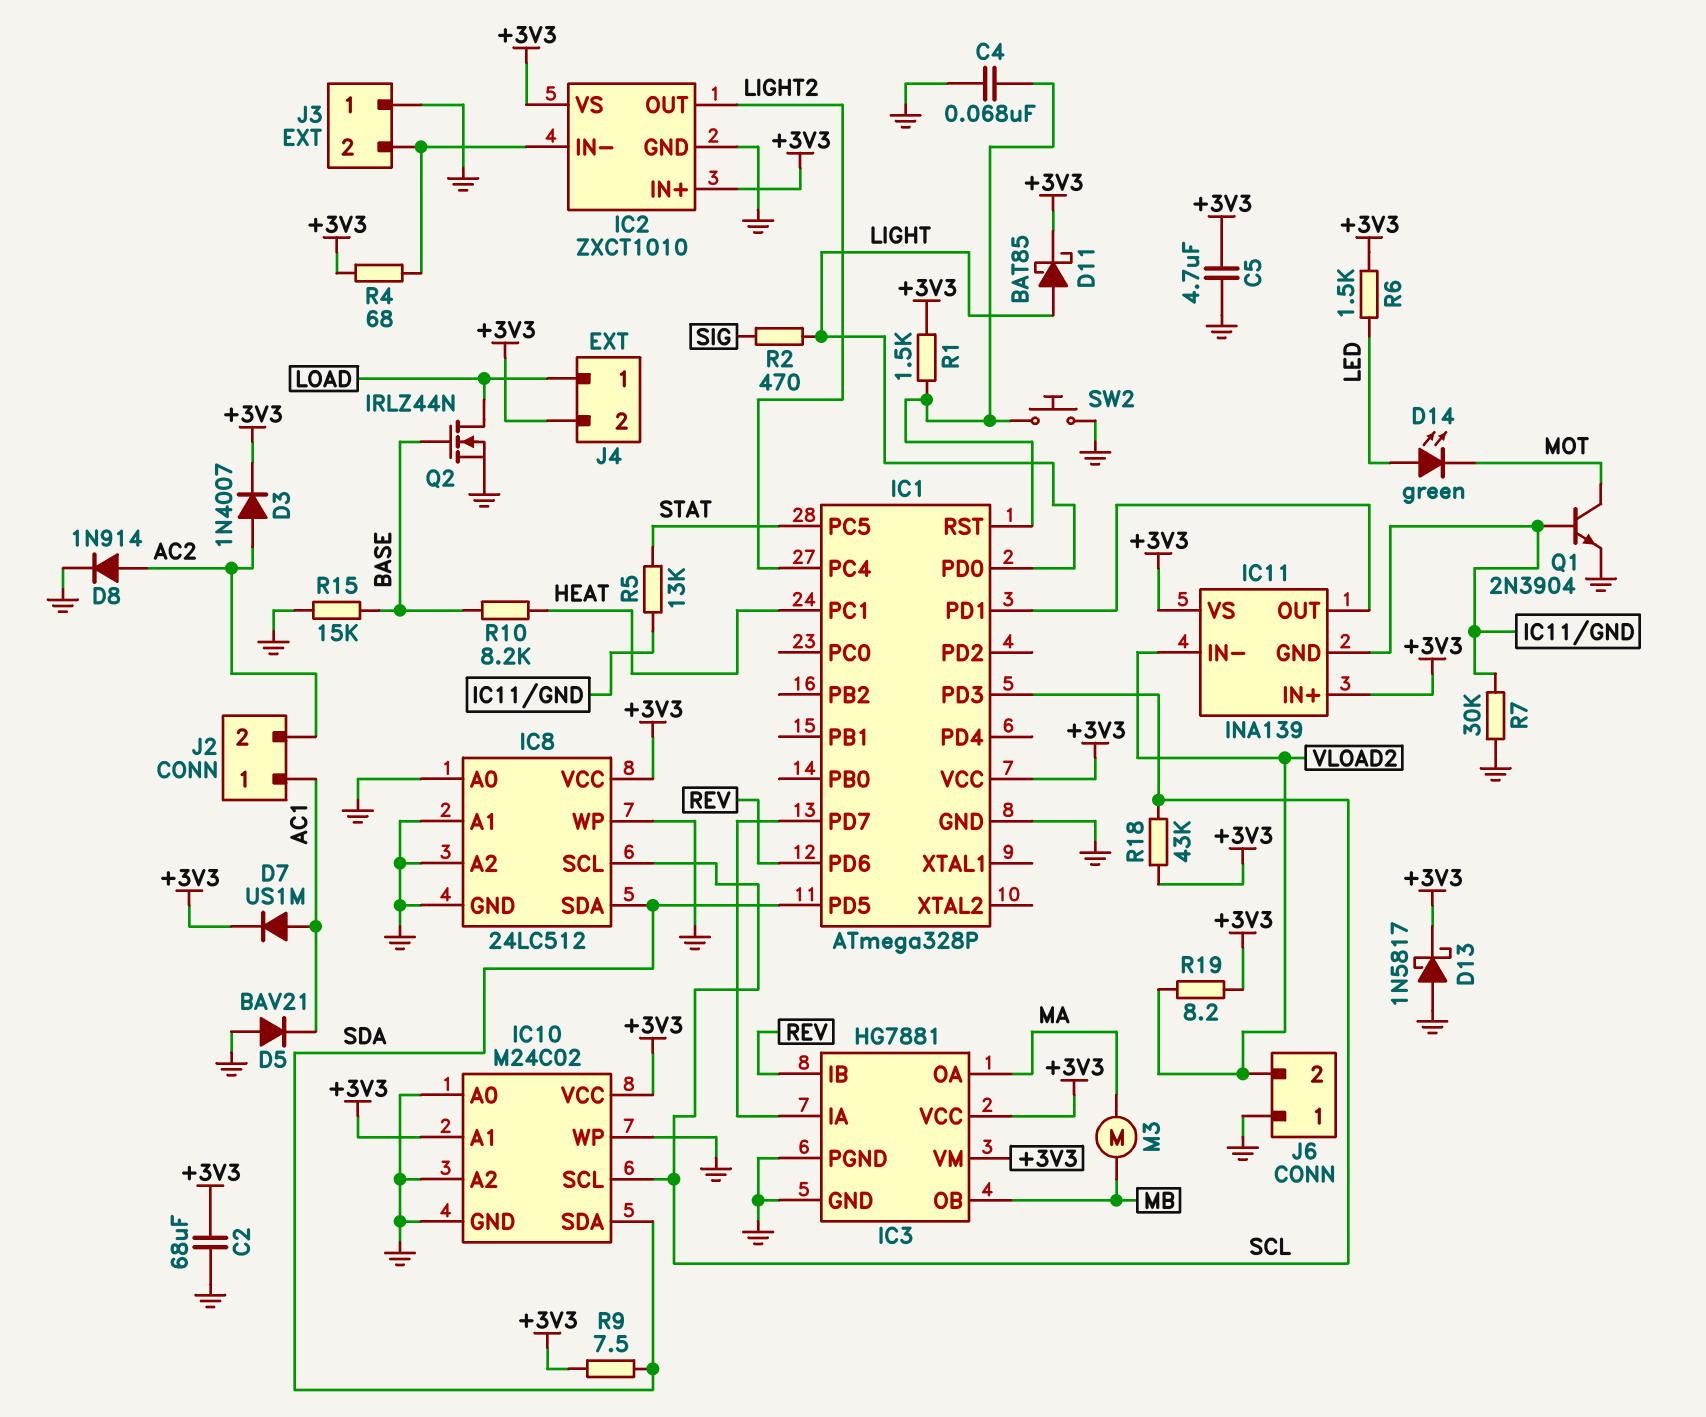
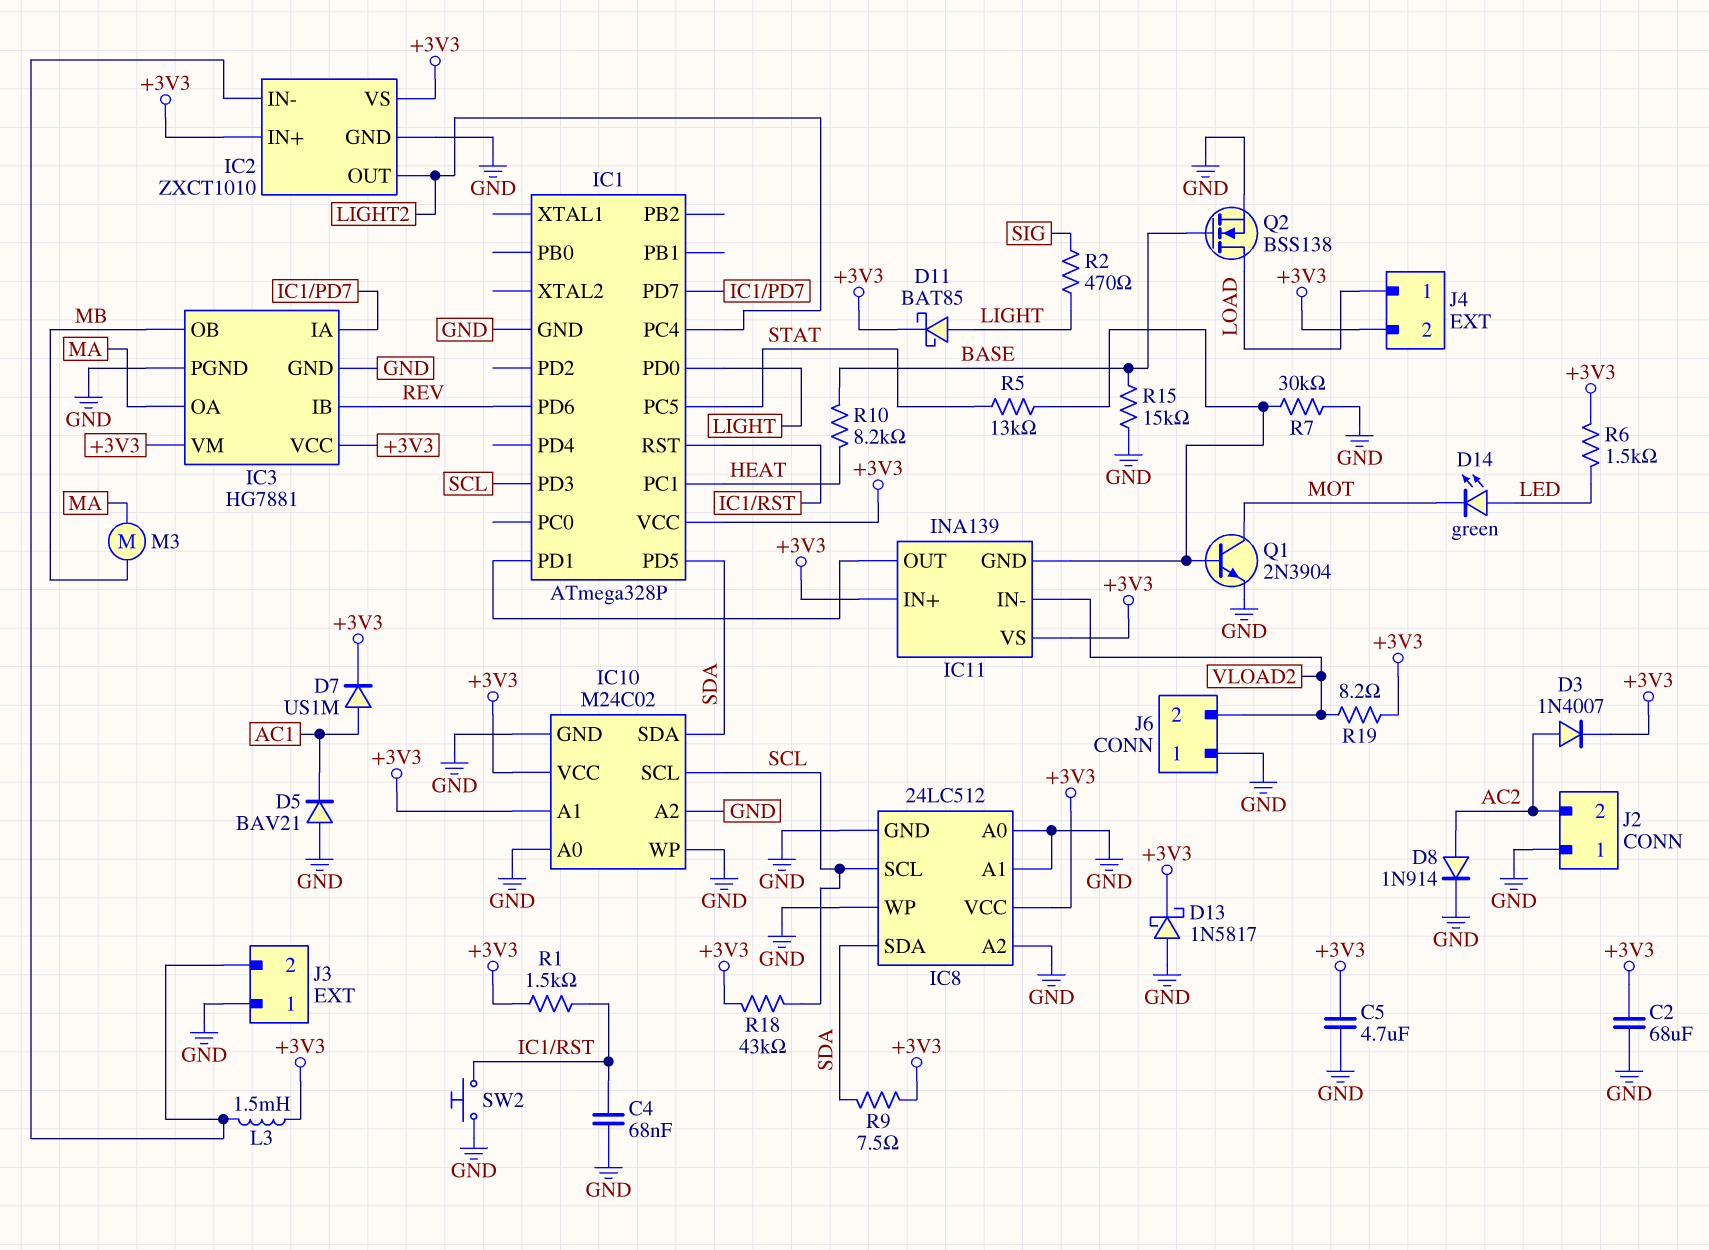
J2 pin 1: AC1 -> GND
L3: none -> 1.5mH (+3V3, IC2/IN-)
Q2: NMOS IRLZ44N (G BASE, D LOAD, S GND) -> NMOS BSS138 (G BASE, D LOAD, S GND)
R4: 68 (+3V3, IC2/IN-) -> none

